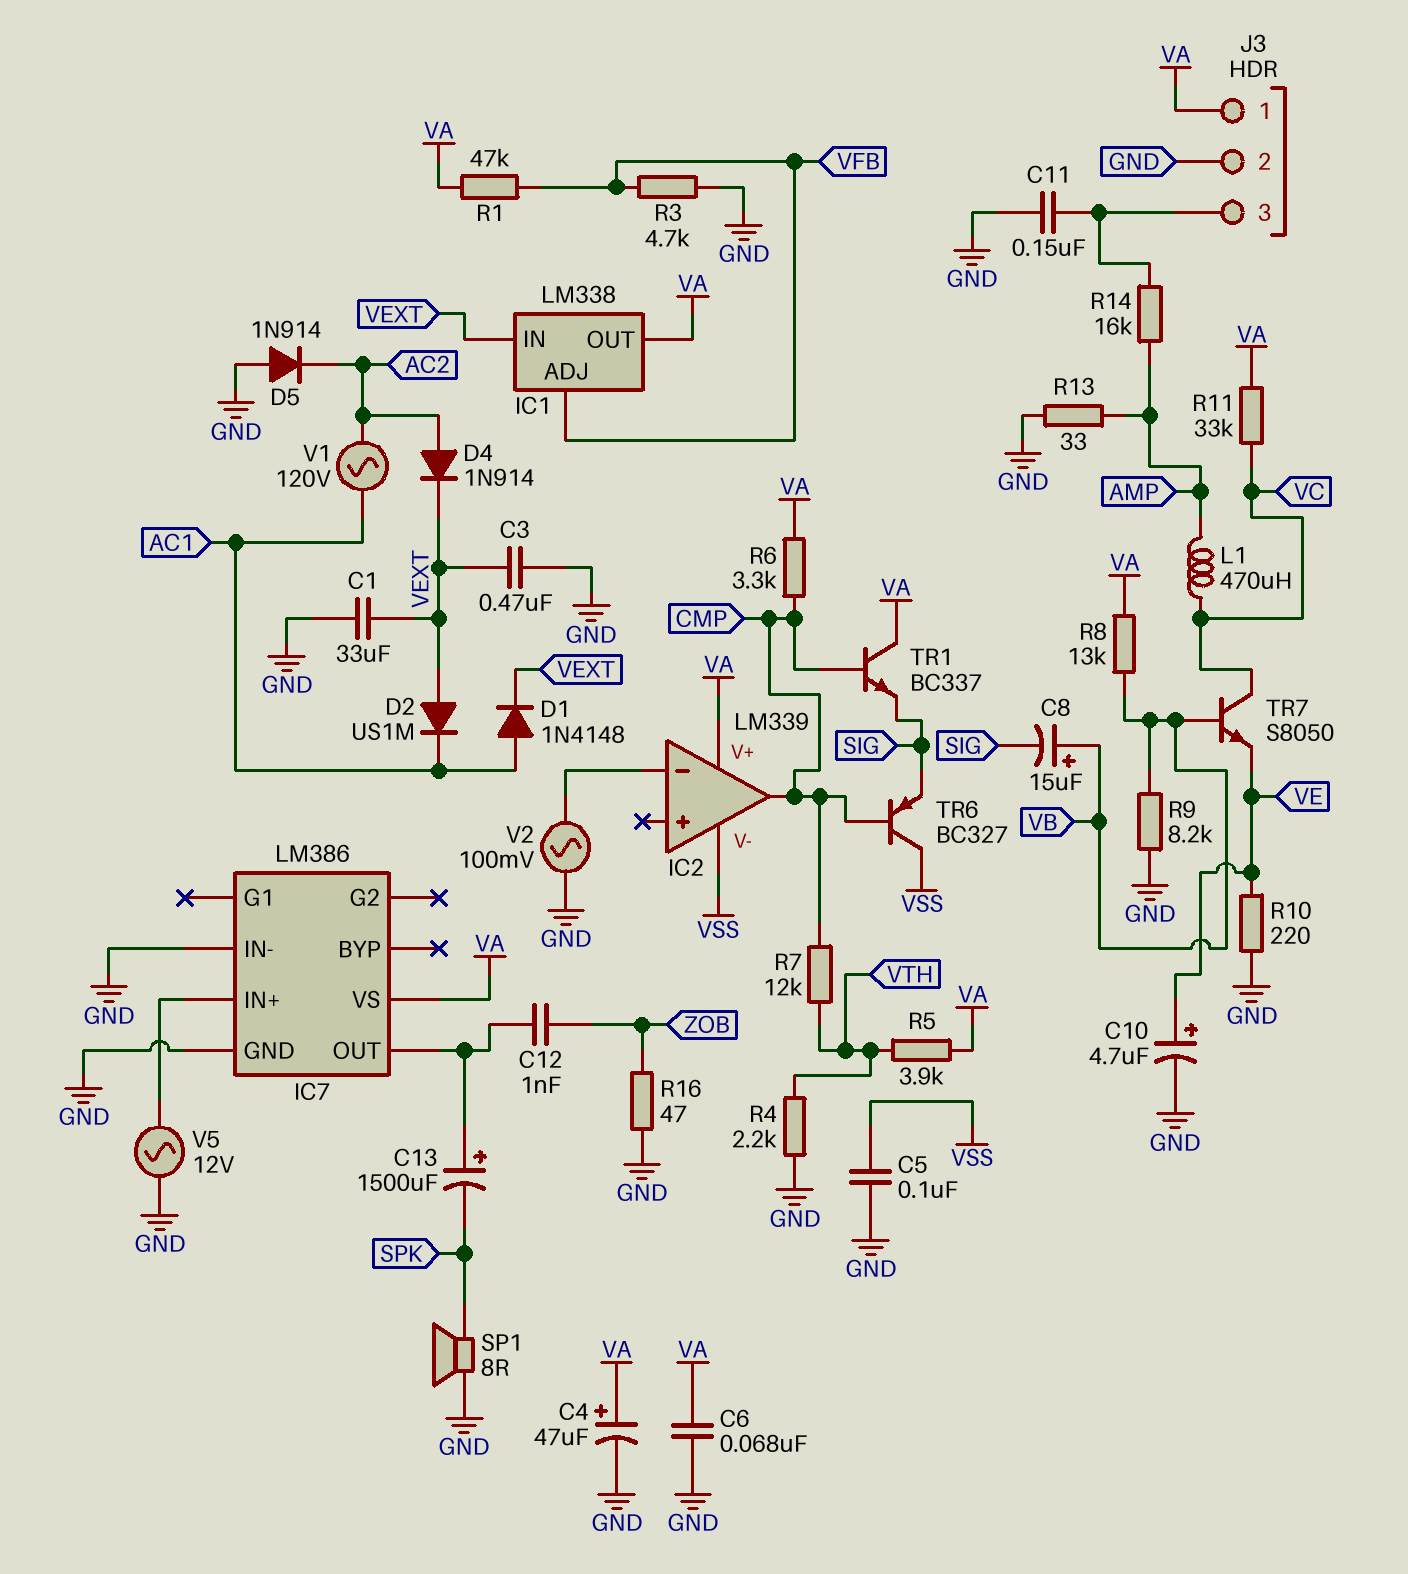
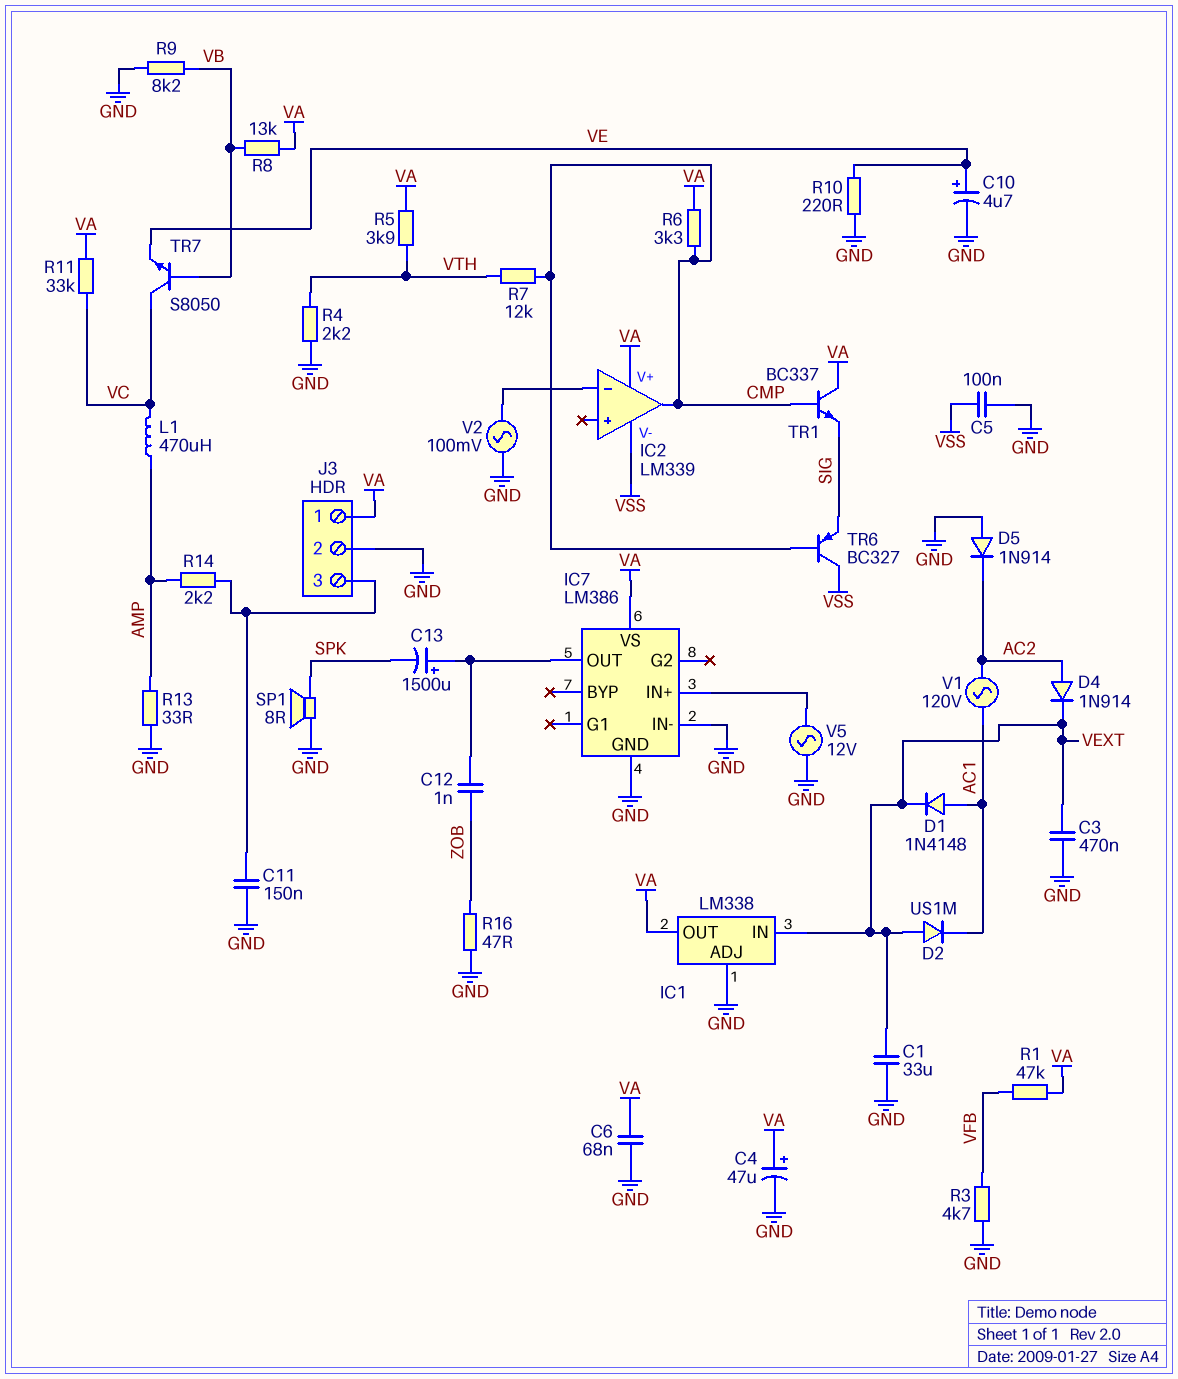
C8: 15uF (plus VB, minus SIG) -> none
IC1 pin ADJ: VFB -> GND
R14: 16k (AMP, J3/3) -> 2.2k (AMP, J3/3)

